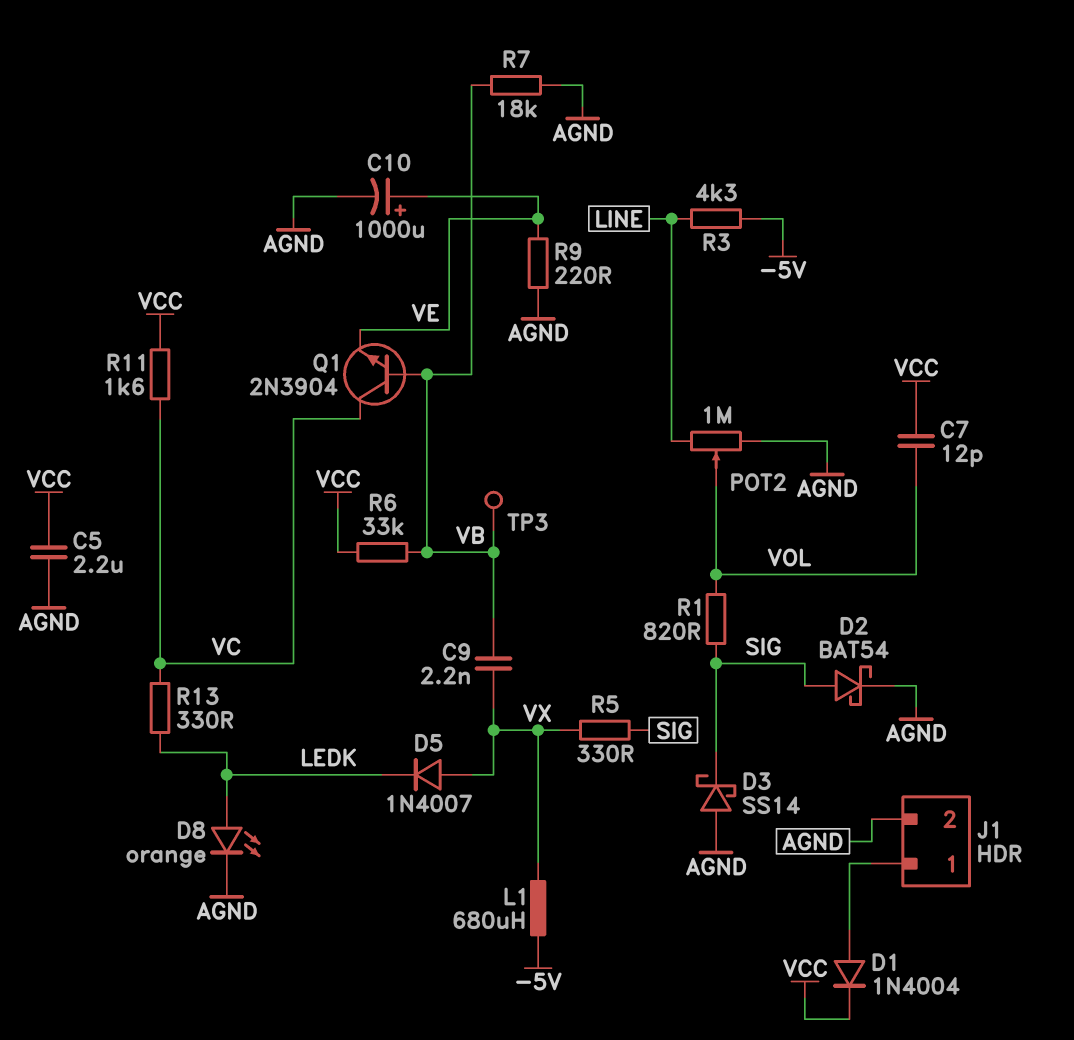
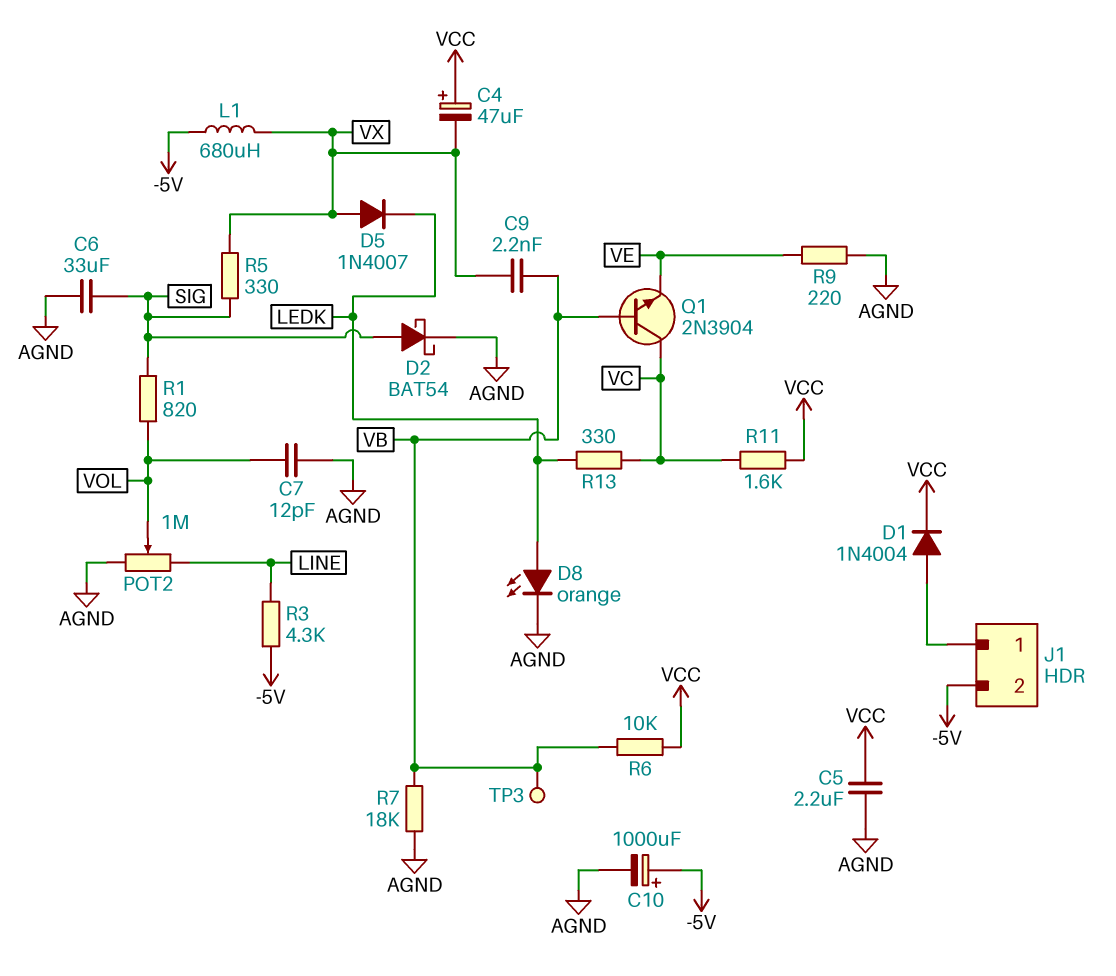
C4: none -> 47uF (plus VCC, minus VX)
C6: none -> 33uF (AGND, SIG)
C7: 12pF (VCC, VOL) -> 12pF (AGND, VOL)
C10: 1000uF (plus VE, minus AGND) -> 1000uF (plus -5V, minus AGND)
D3: schottky SS14 (A AGND, K SIG) -> none
J1 pin 2: AGND -> -5V
R6: 33k (VB, VCC) -> 10k (VB, VCC)

